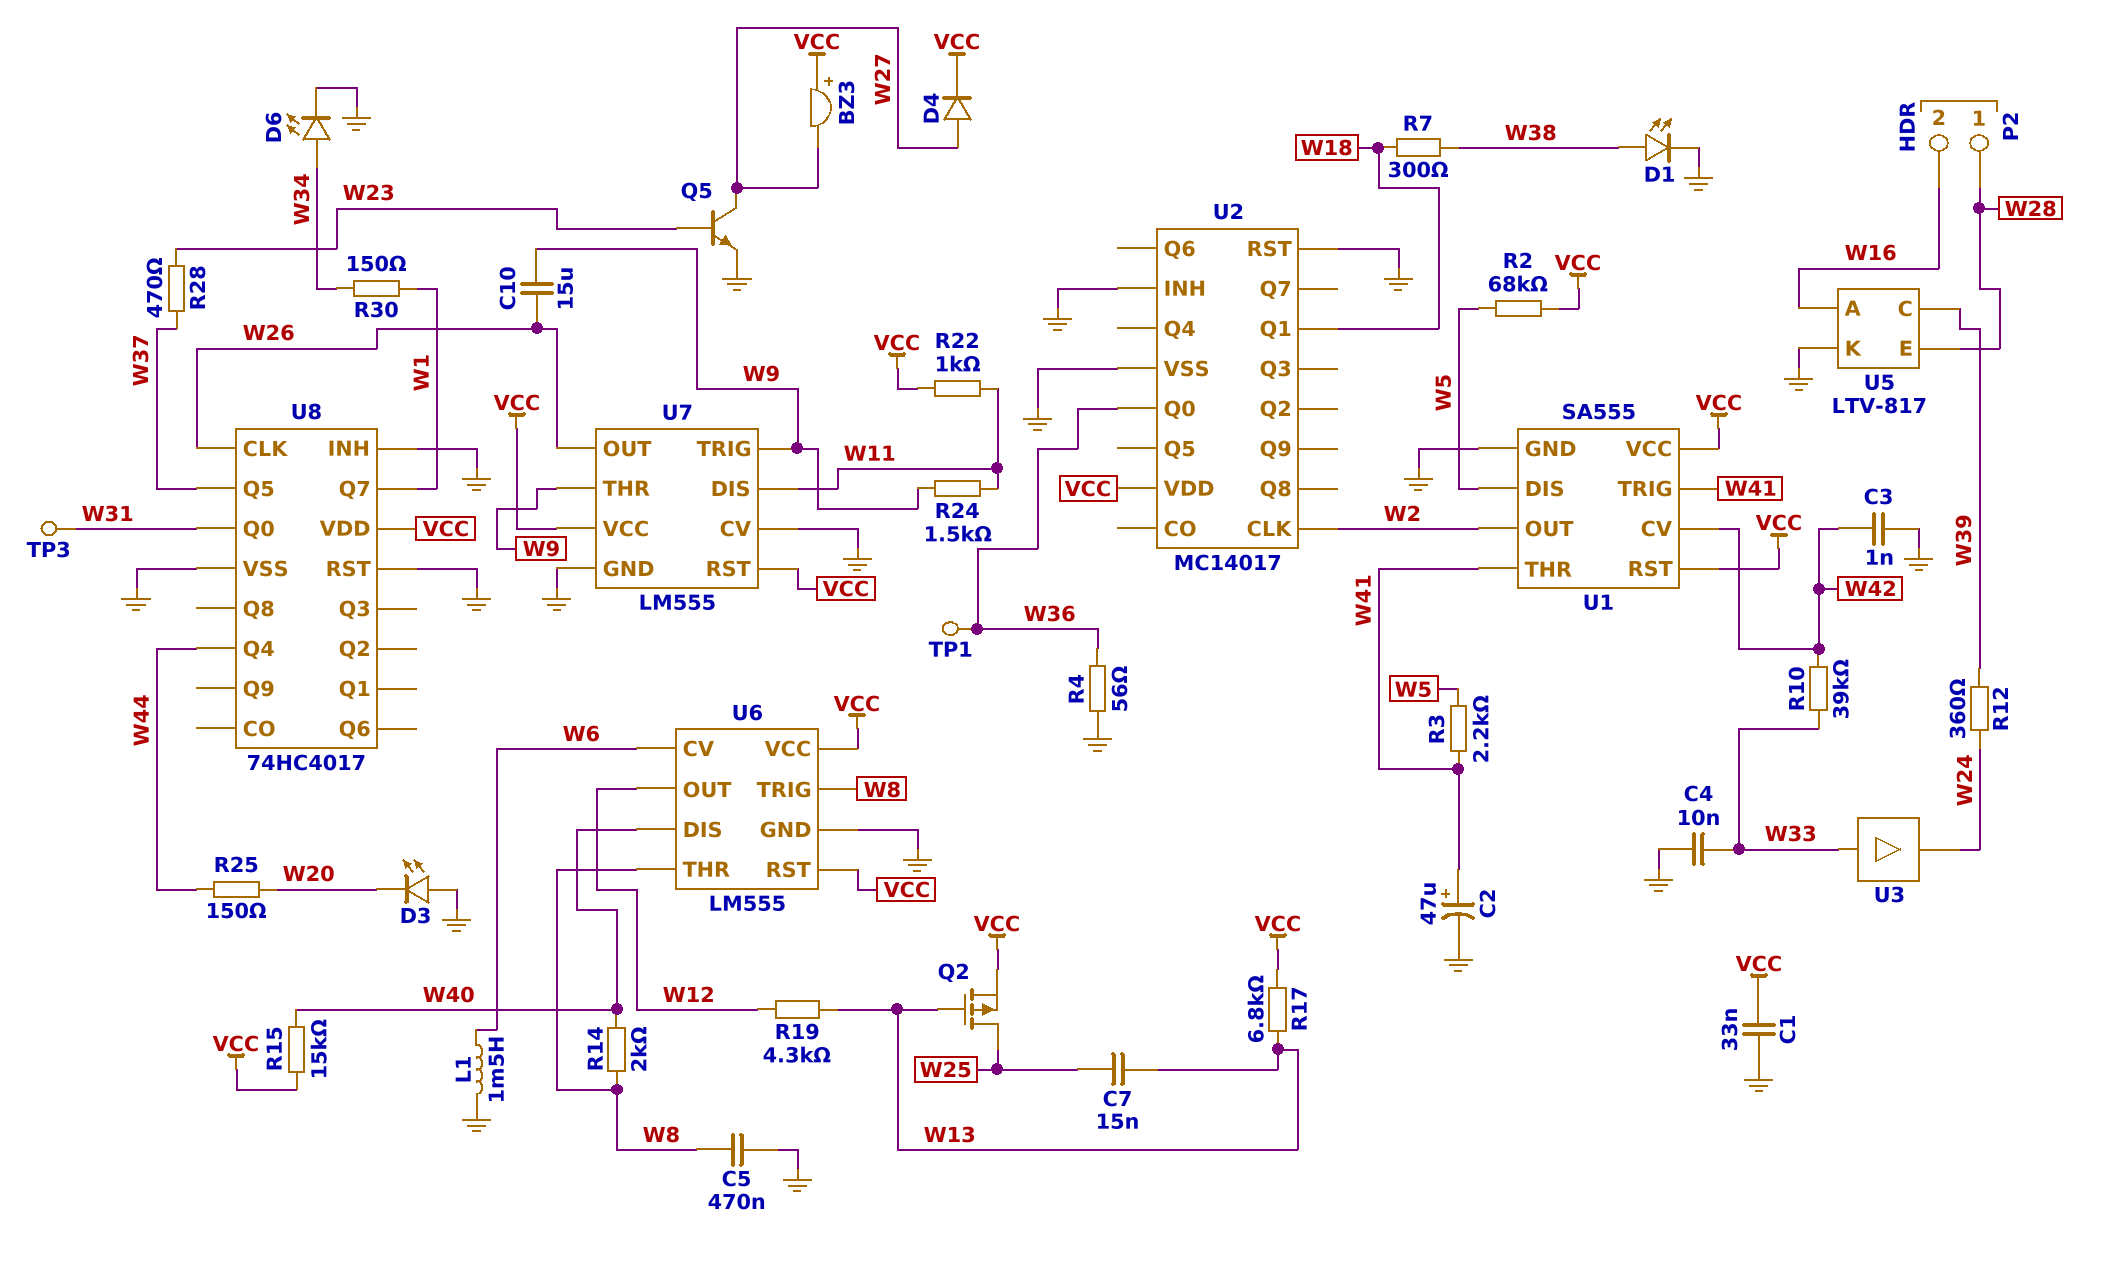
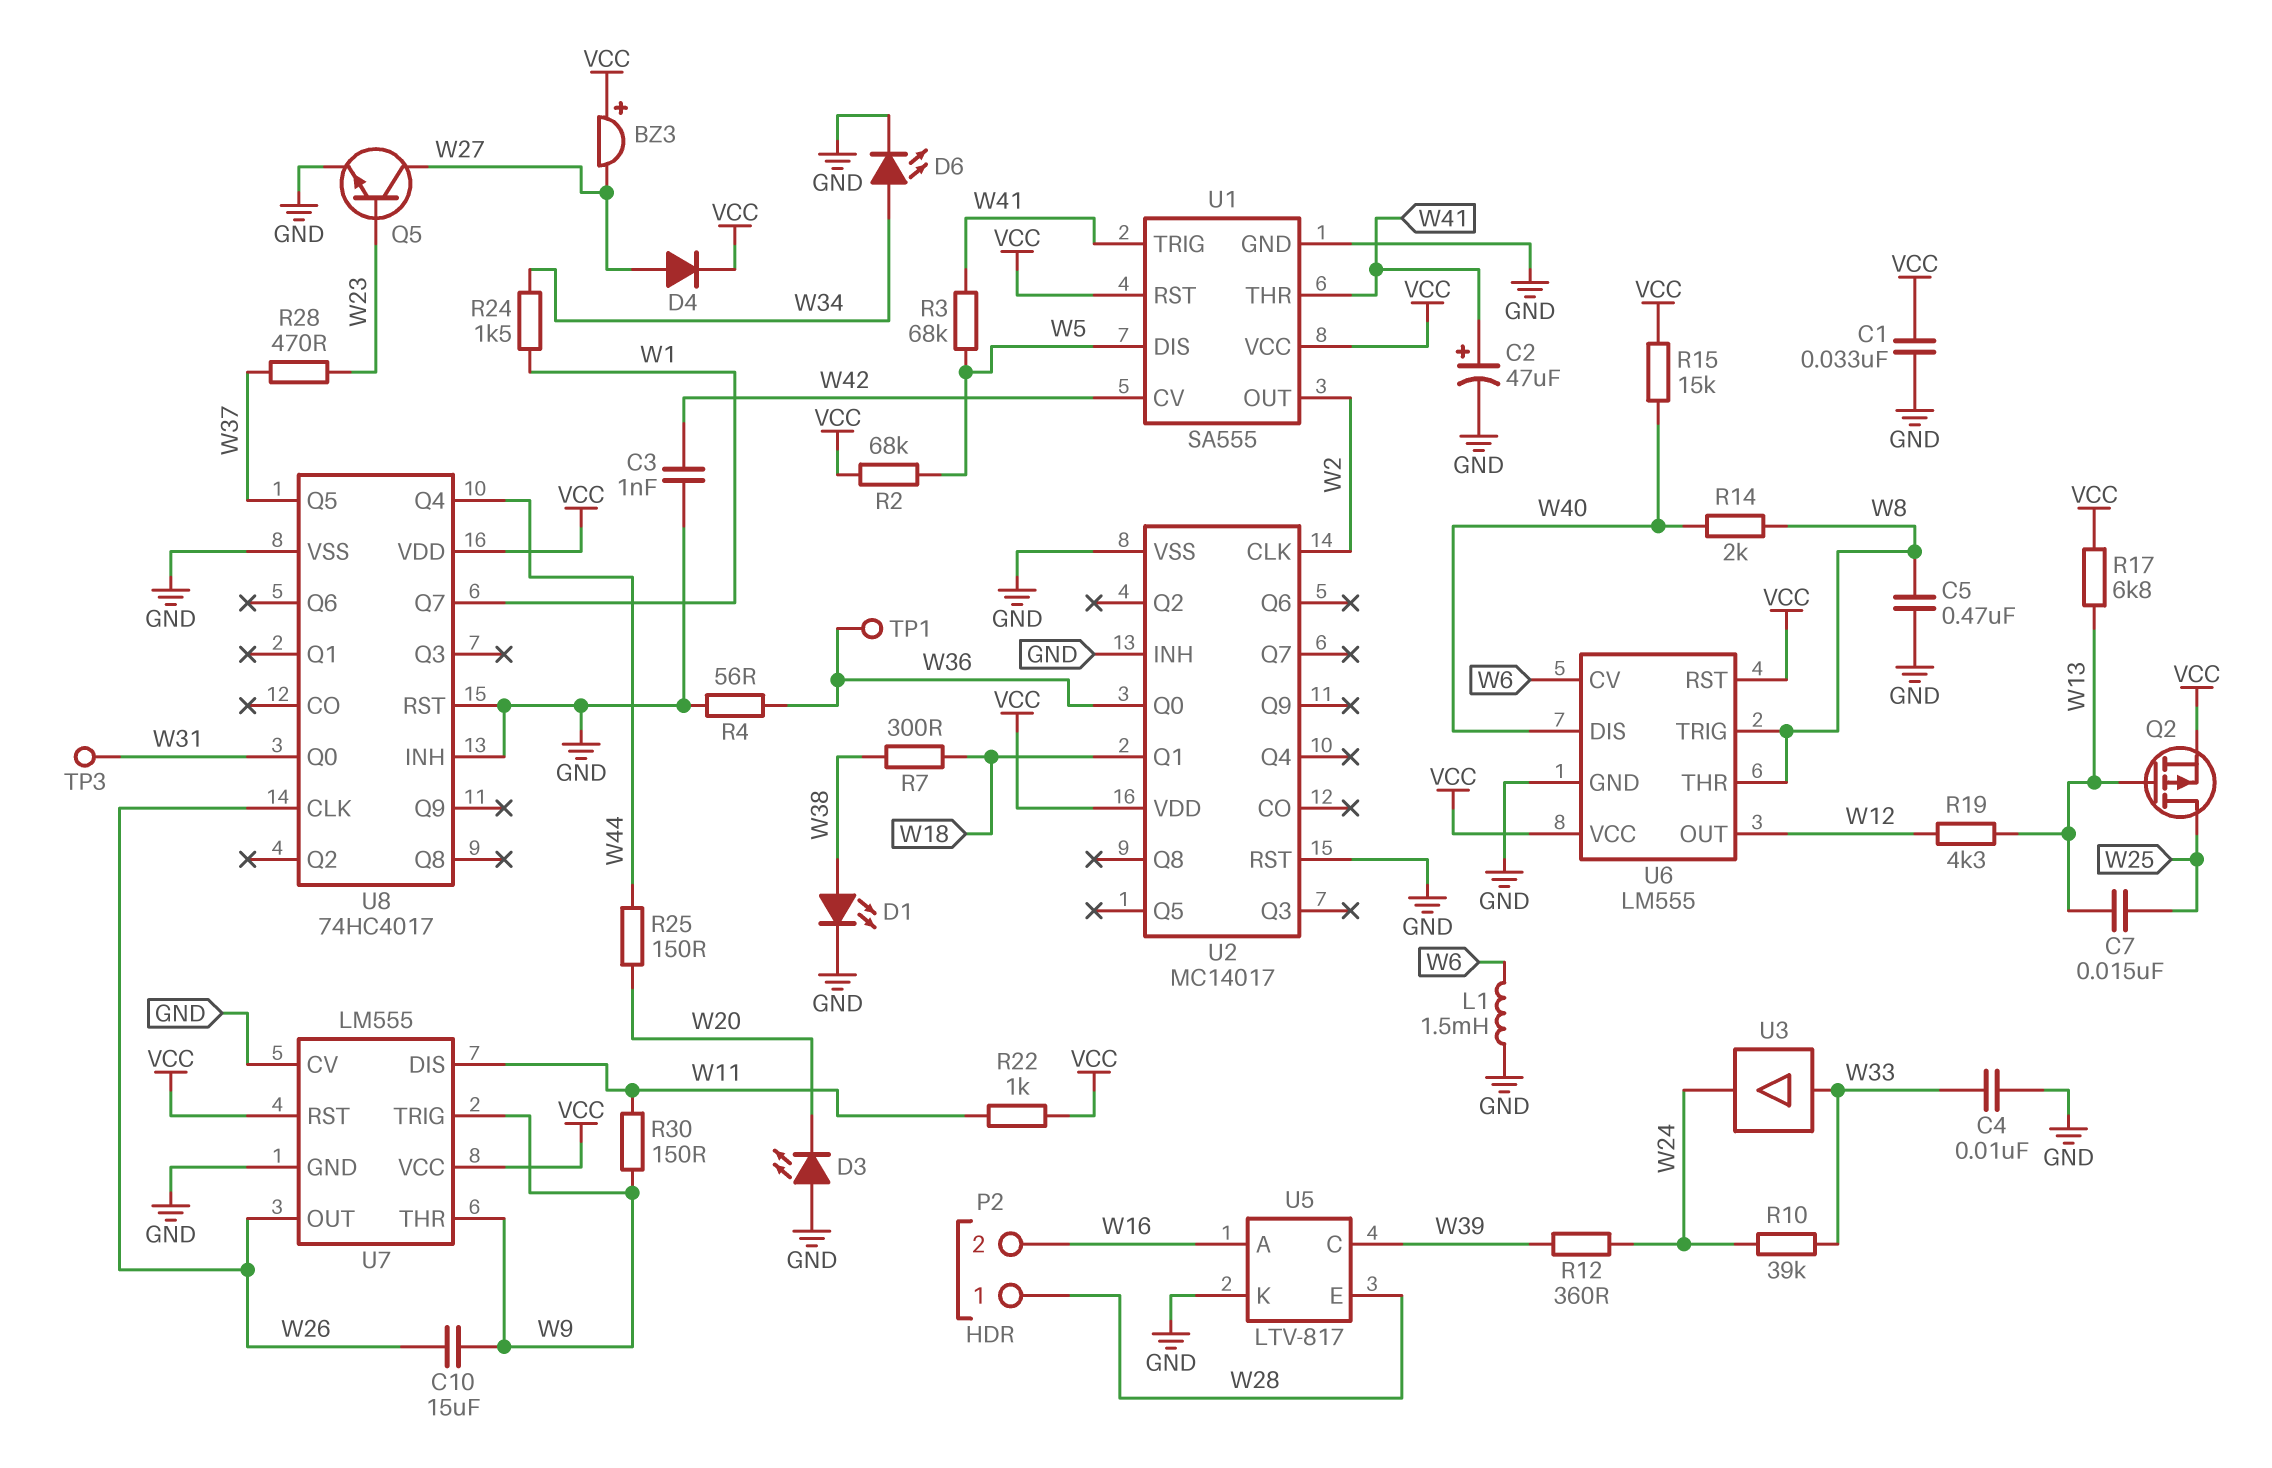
R3: 2.2k (W5, W41) -> 68k (W5, W41)
R10: 39k (W33, W42) -> 39k (W24, W33)
R24: 1.5k (W9, W11) -> 1.5k (W1, W34)
R30: 150 (W1, W34) -> 150 (W9, W11)

